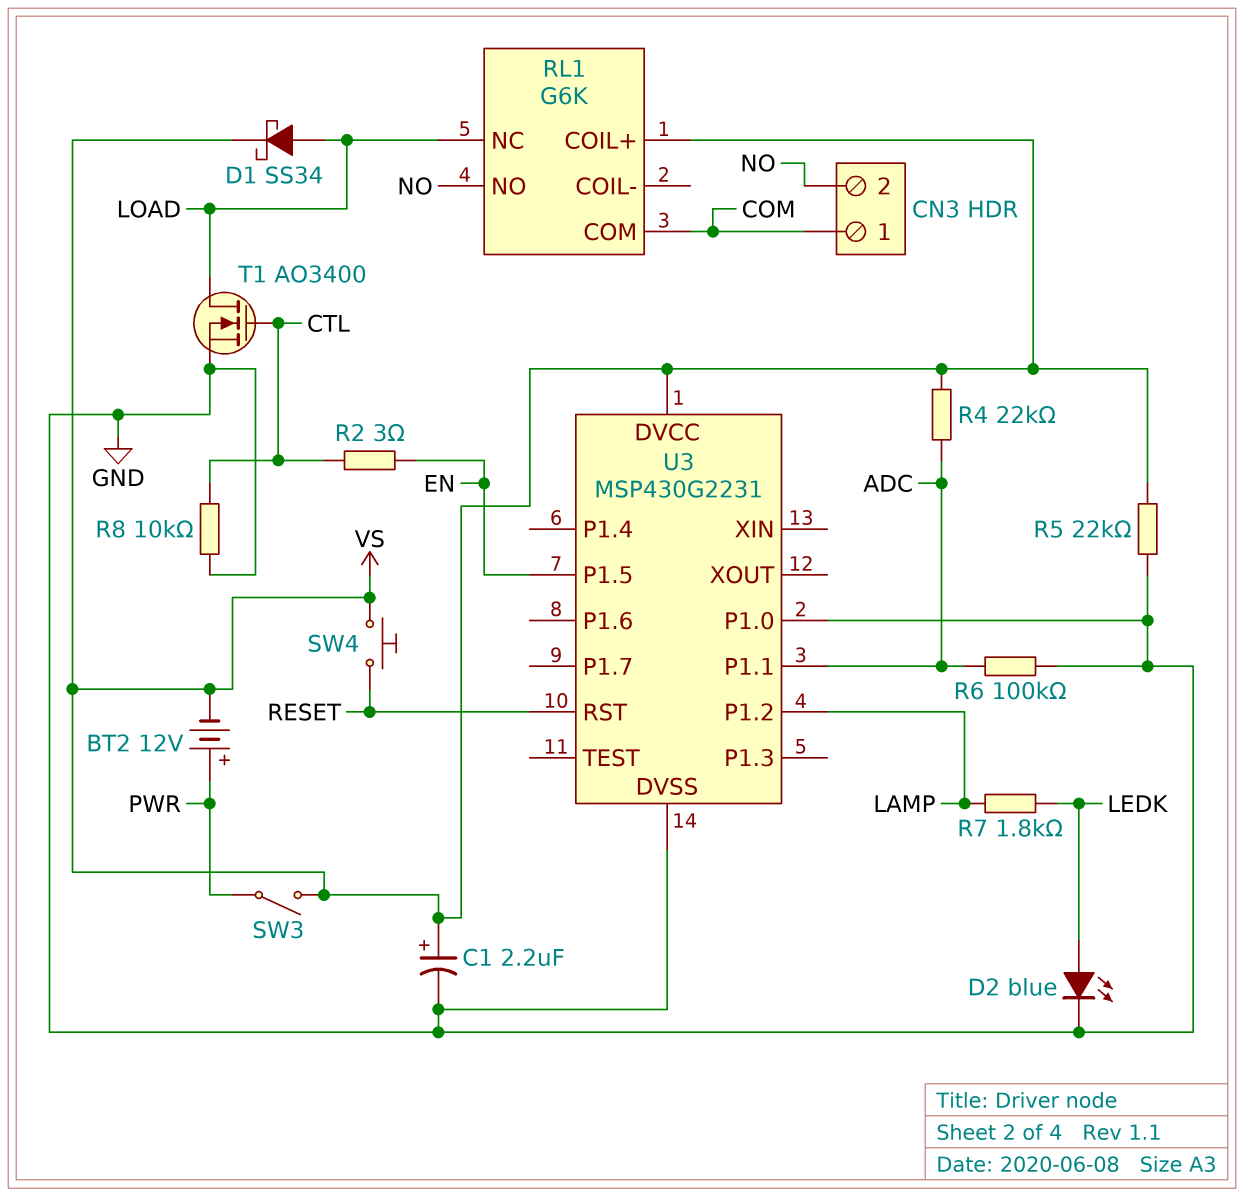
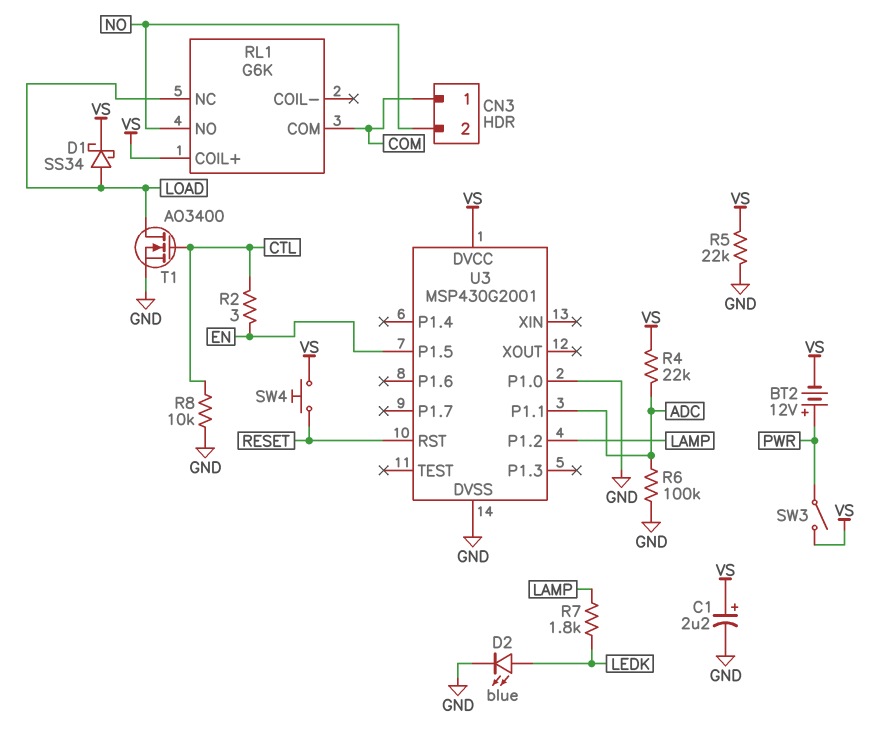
U3: MSP430G2231 -> MSP430G2001

